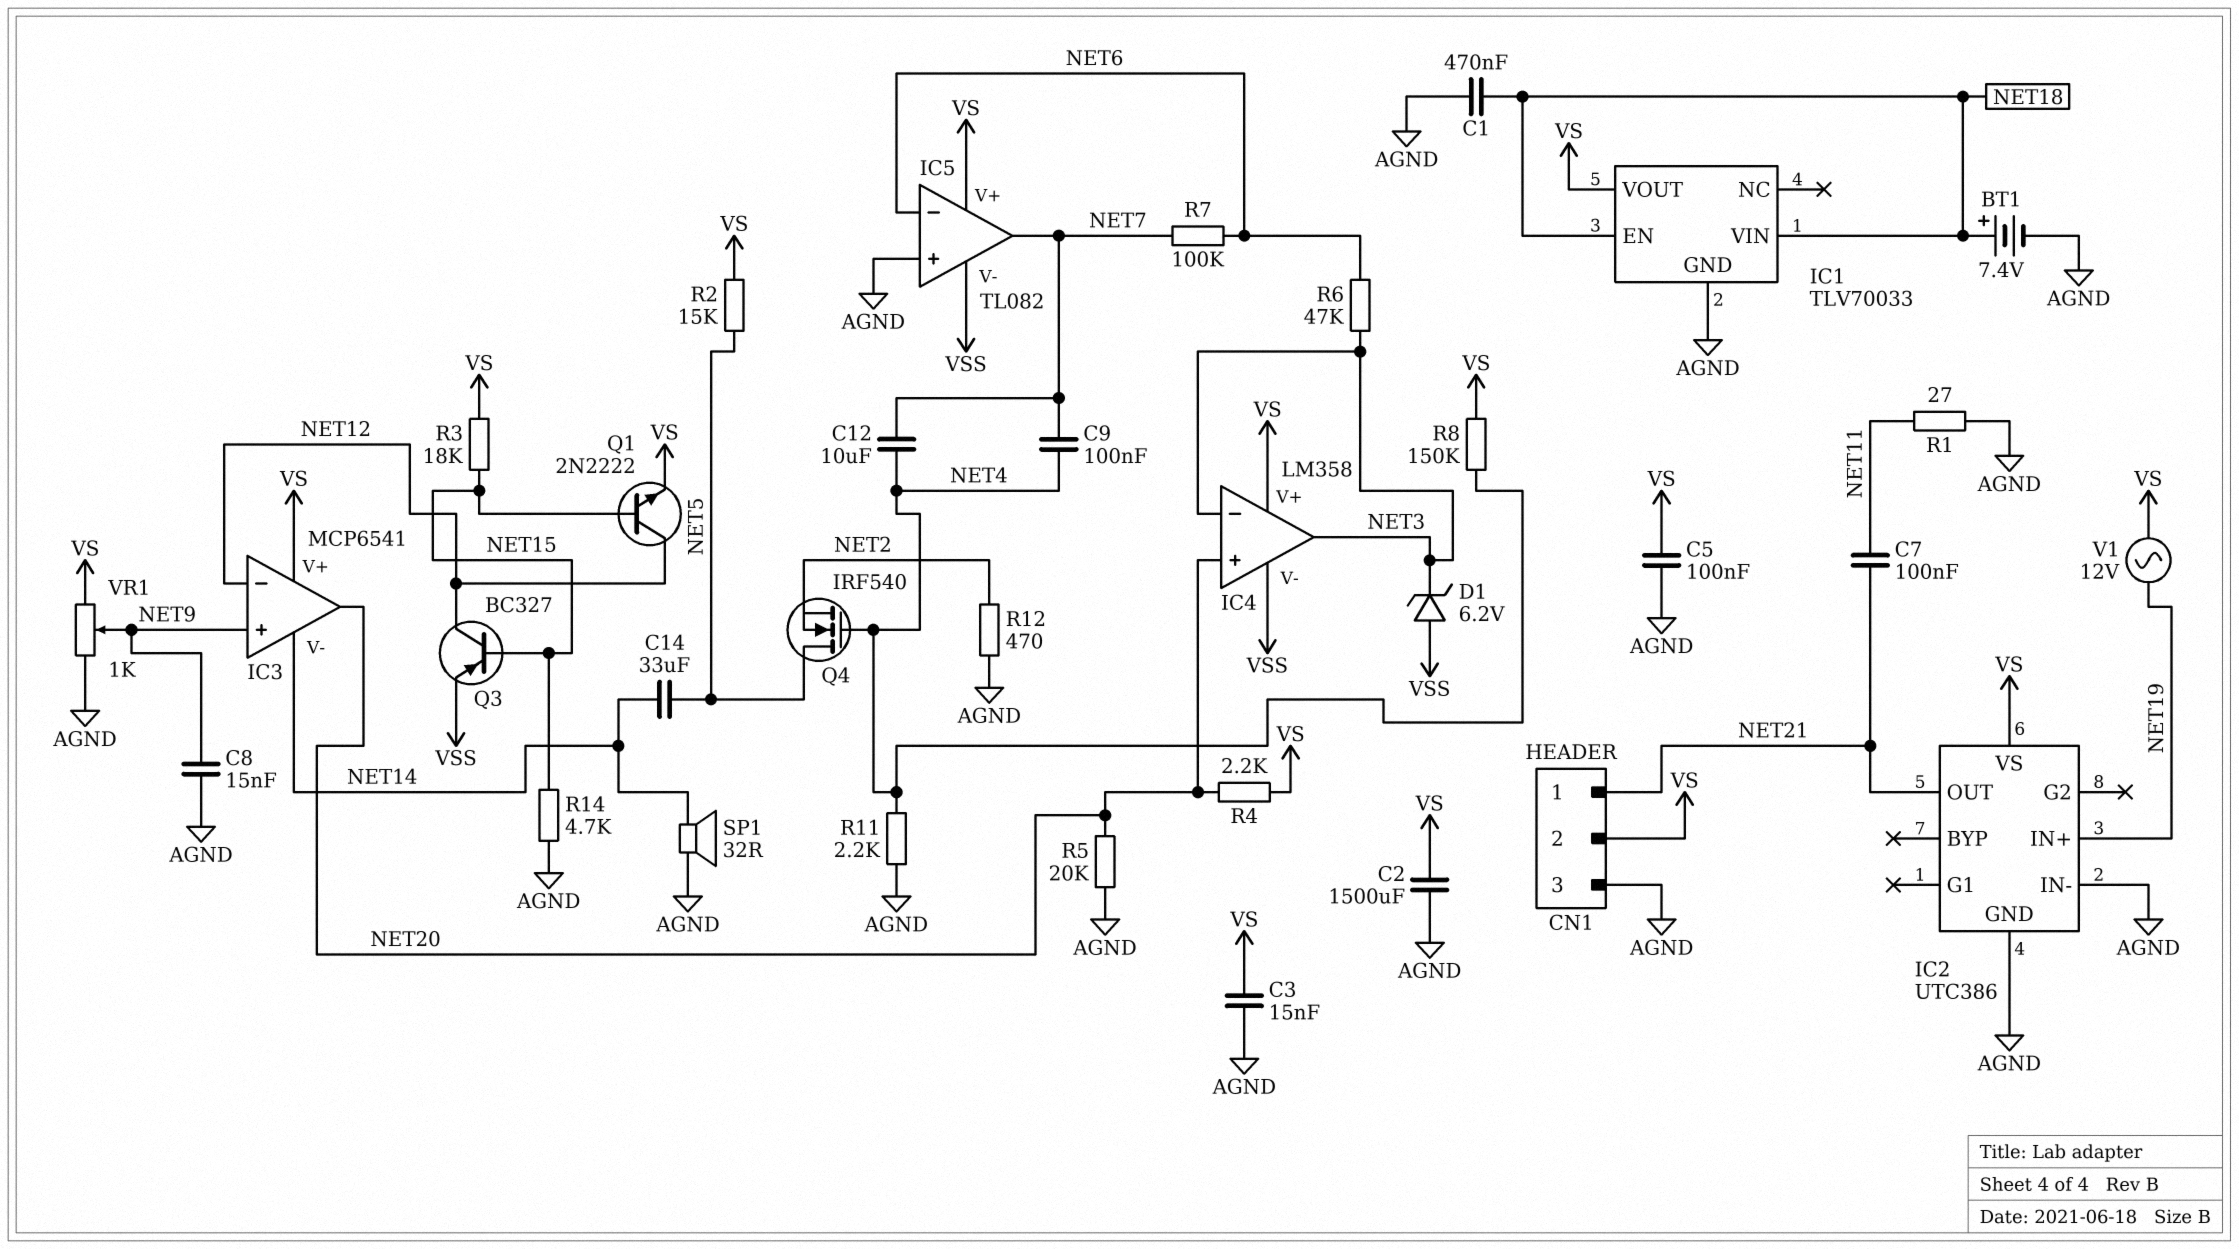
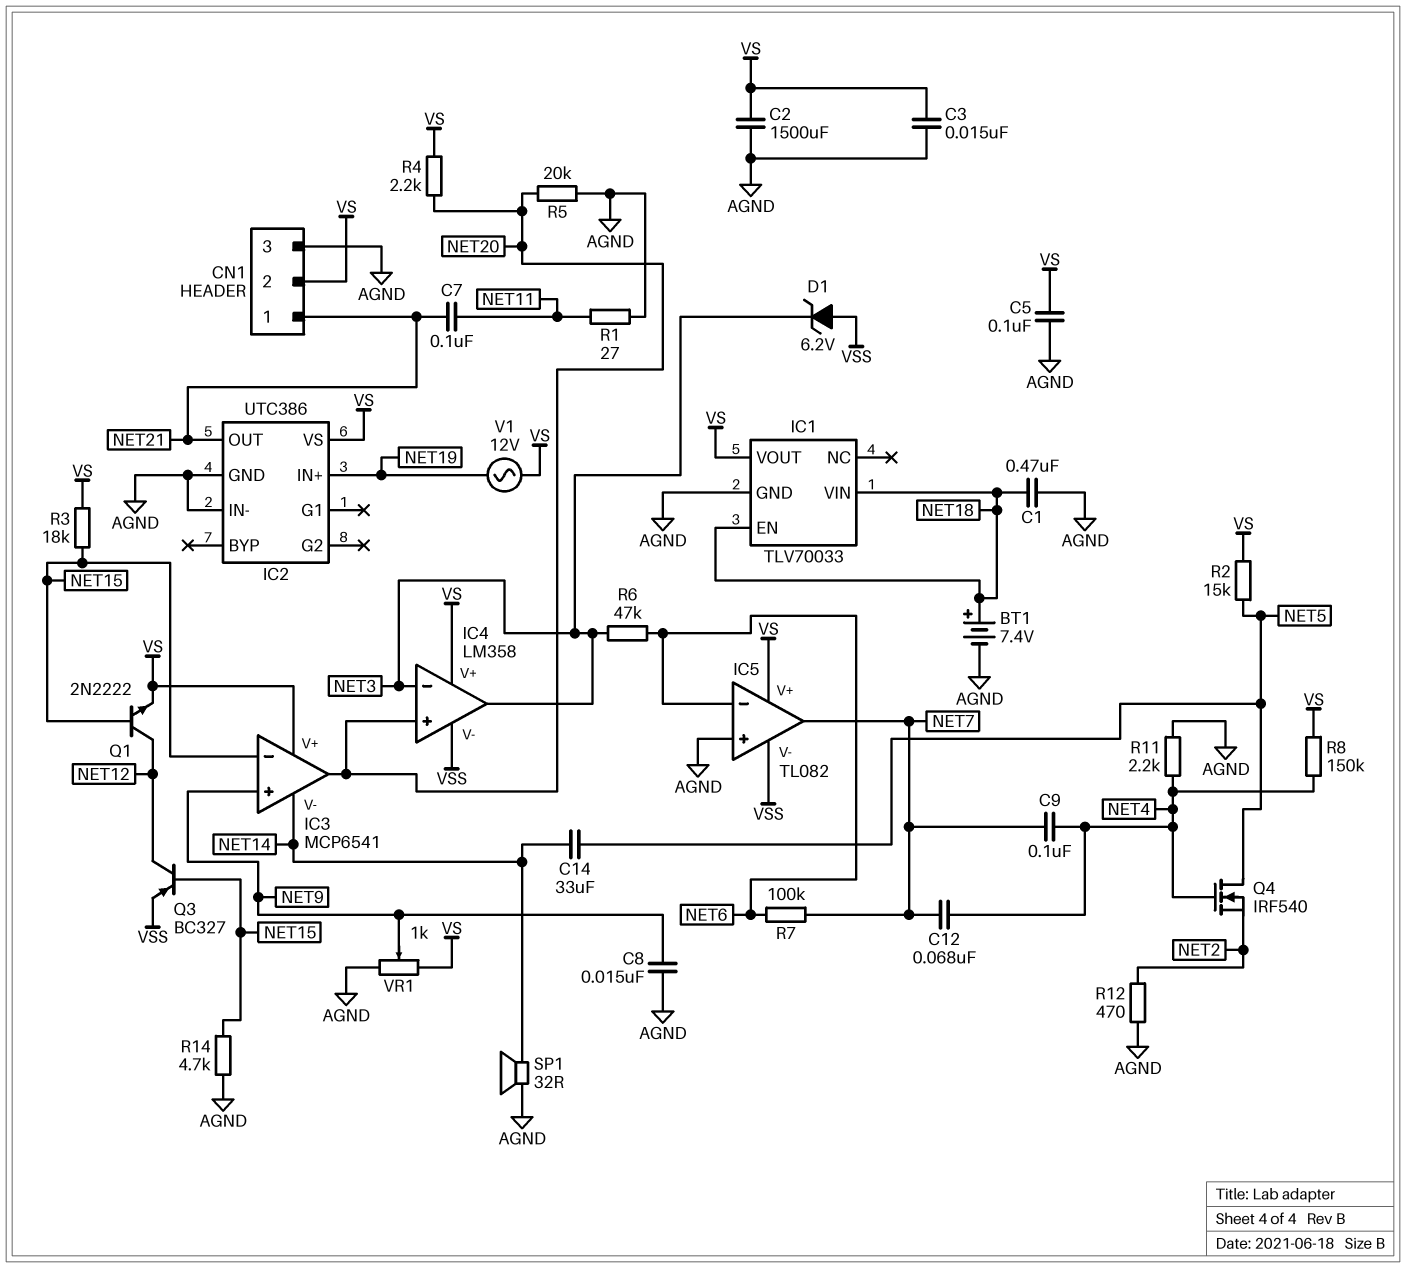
C12: 10uF (NET4, NET7) -> 68nF (NET4, NET7)
IC3 pin in-: NET12 -> NET15

